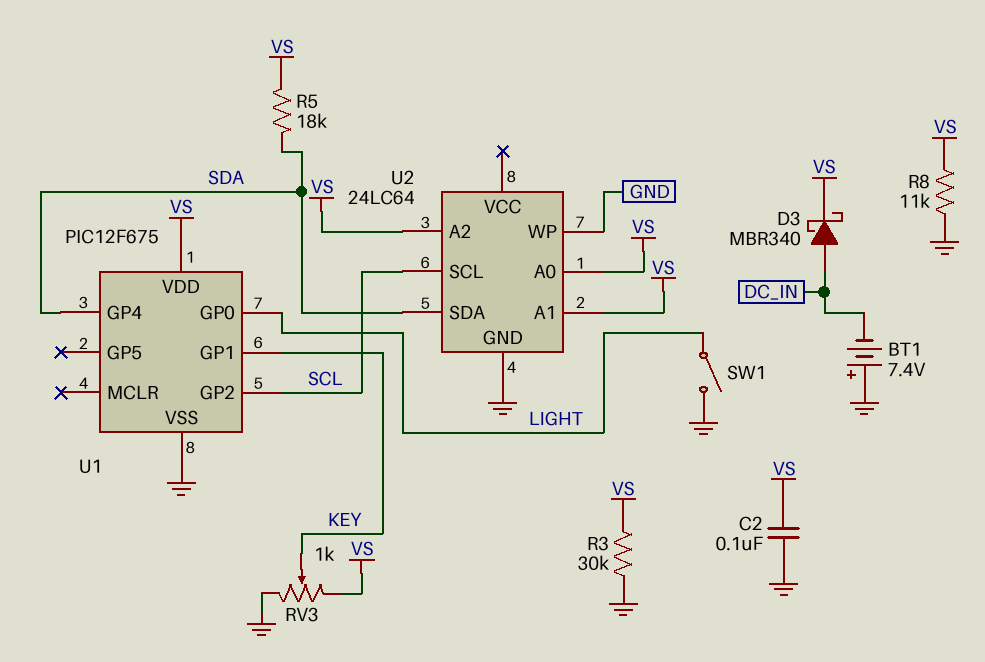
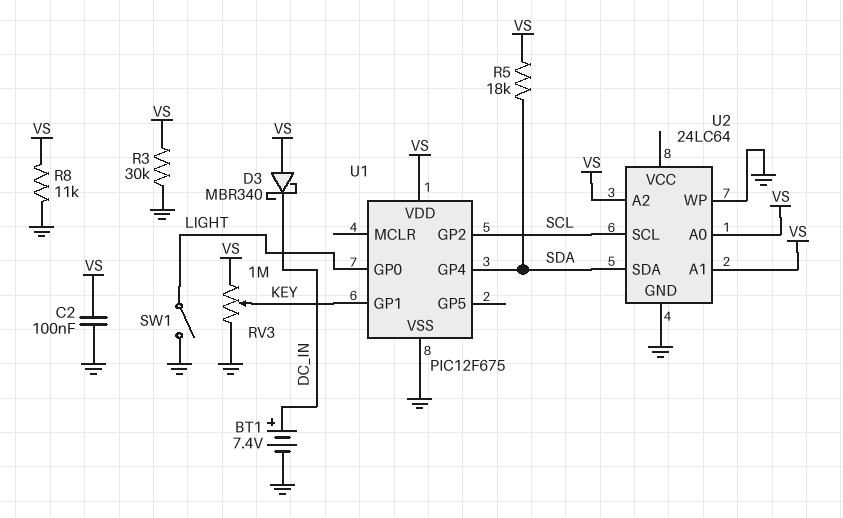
BT1: 7.4V (plus GND, minus DC_IN) -> 7.4V (plus DC_IN, minus GND)
D3: schottky MBR340 (A DC_IN, K VS) -> schottky MBR340 (A VS, K DC_IN)
RV3: 1k (GND, VS, wiper KEY) -> 1M (GND, VS, wiper KEY)

